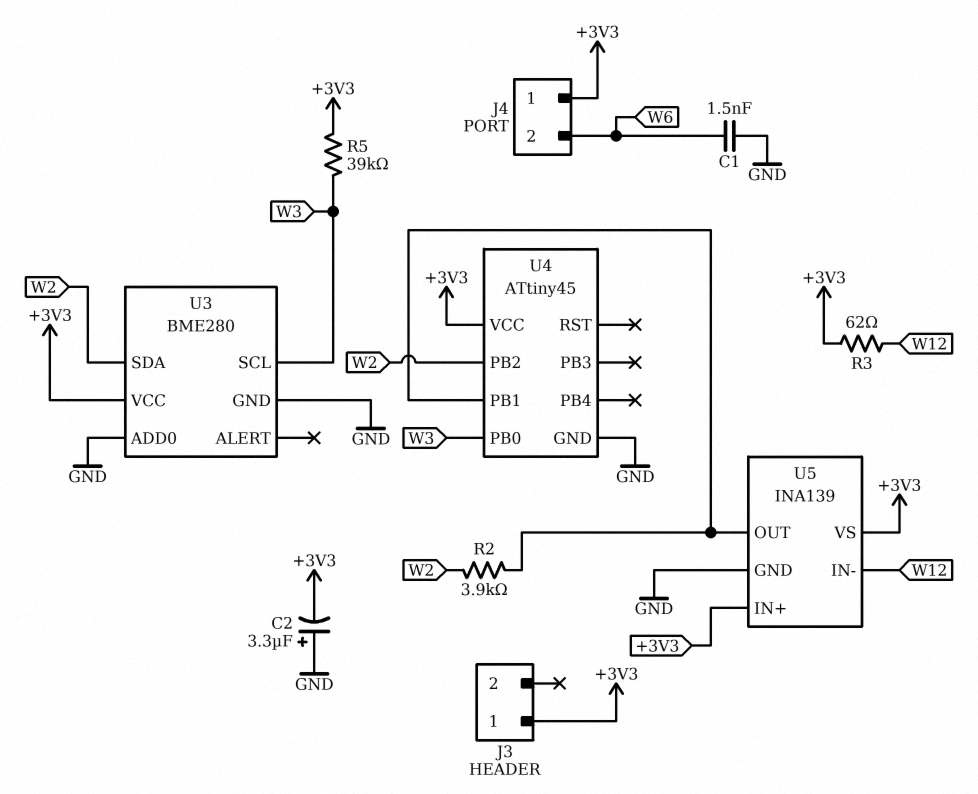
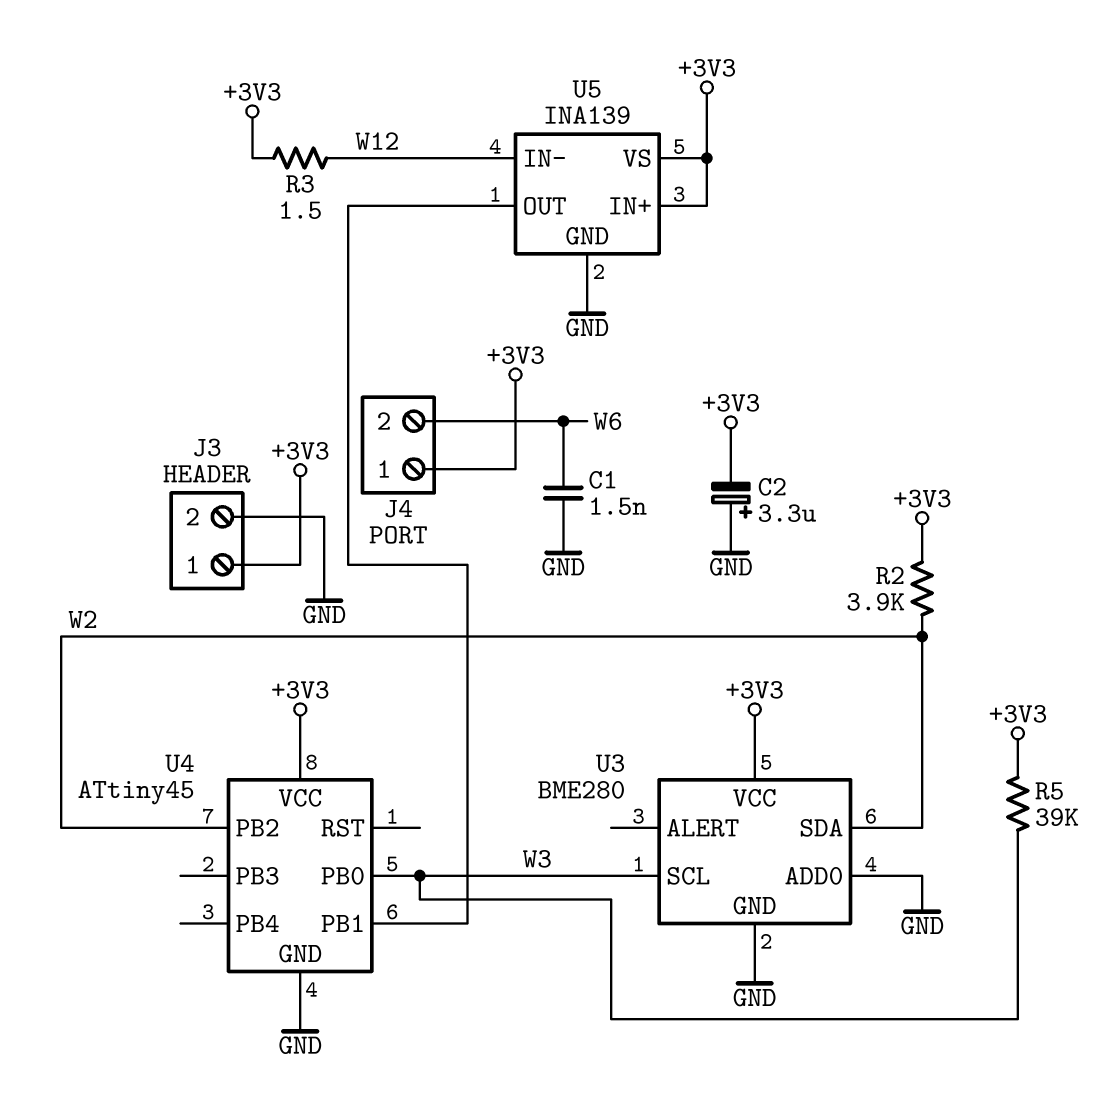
J3 pin 2: none -> GND
R2: 3.9k (U4/PB1, W2) -> 3.9k (+3V3, W2)
R3: 62 (+3V3, W12) -> 1.5 (+3V3, W12)

